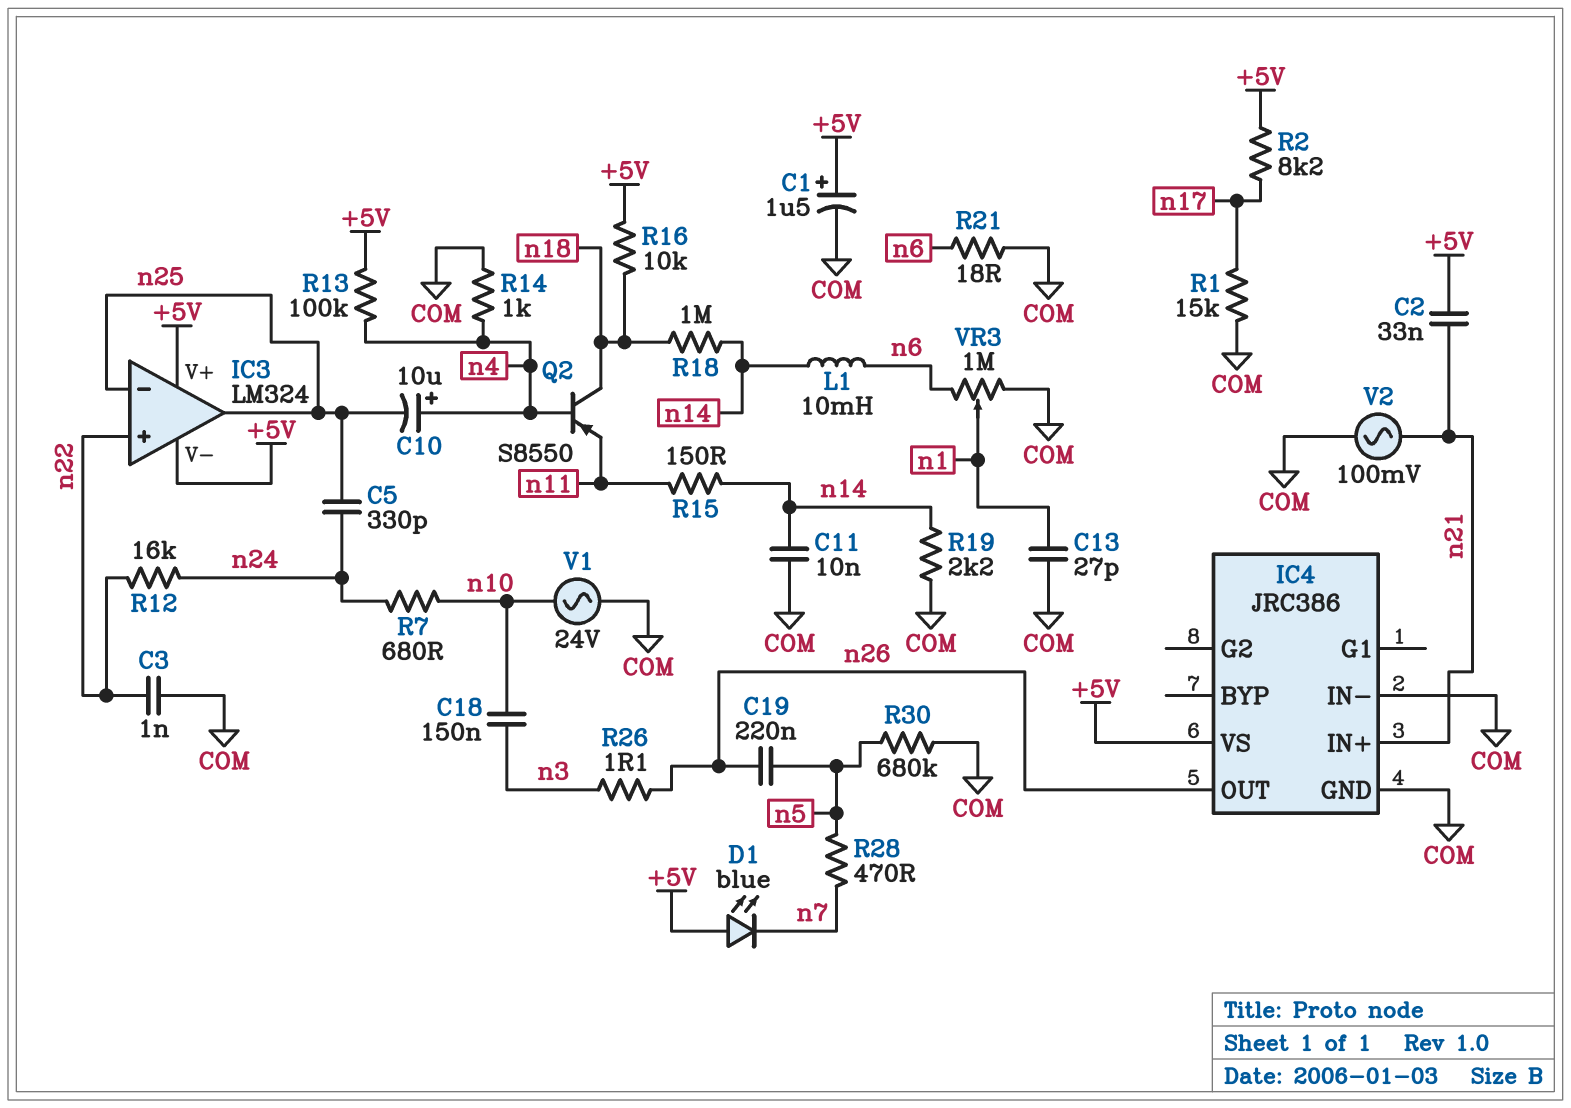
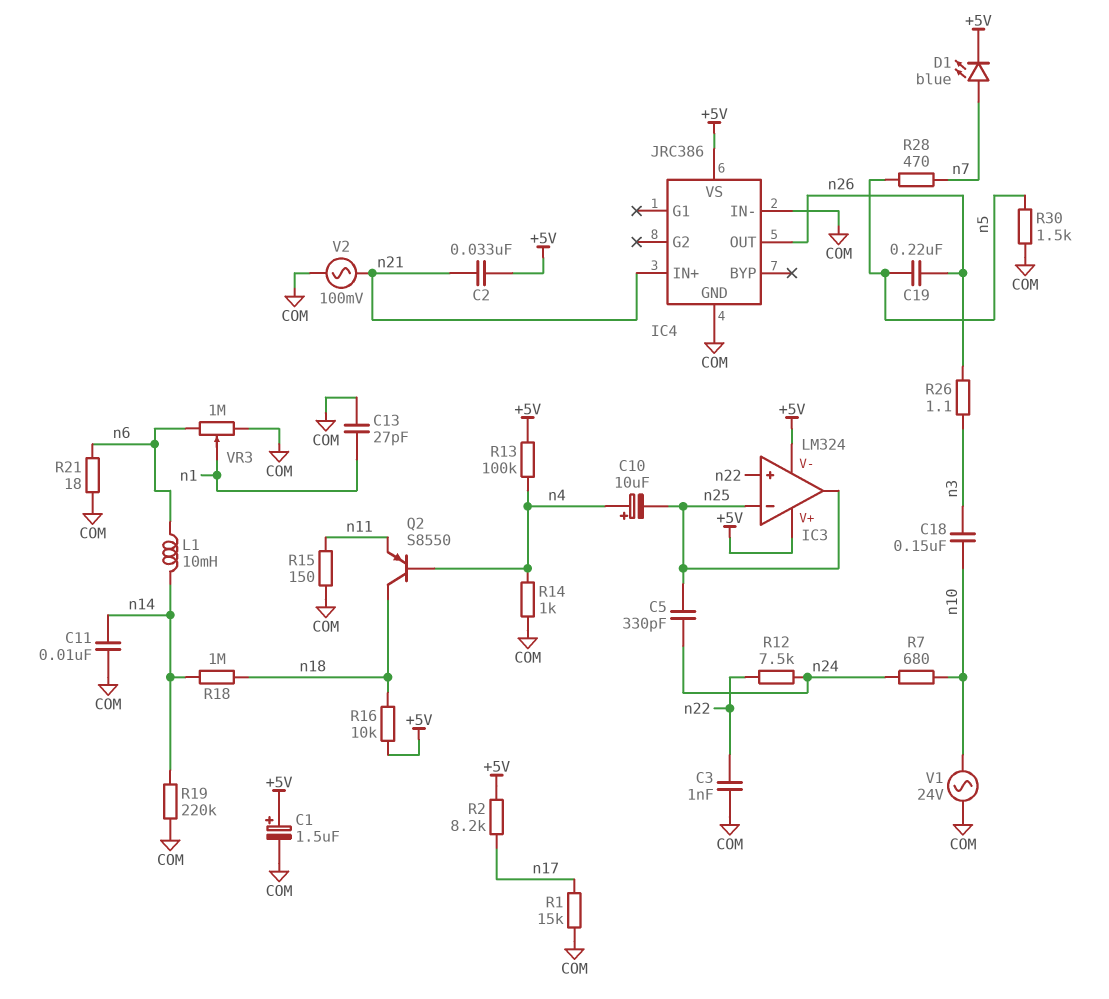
D1: LED blue (A +5V, K n7) -> LED blue (A n7, K +5V)
R12: 16k (n22, n24) -> 7.5k (n22, n24)
R15: 150 (n11, n14) -> 150 (COM, n11)
R19: 2.2k (COM, n14) -> 220k (COM, n14)
R30: 680k (COM, n5) -> 1.5k (COM, n5)

